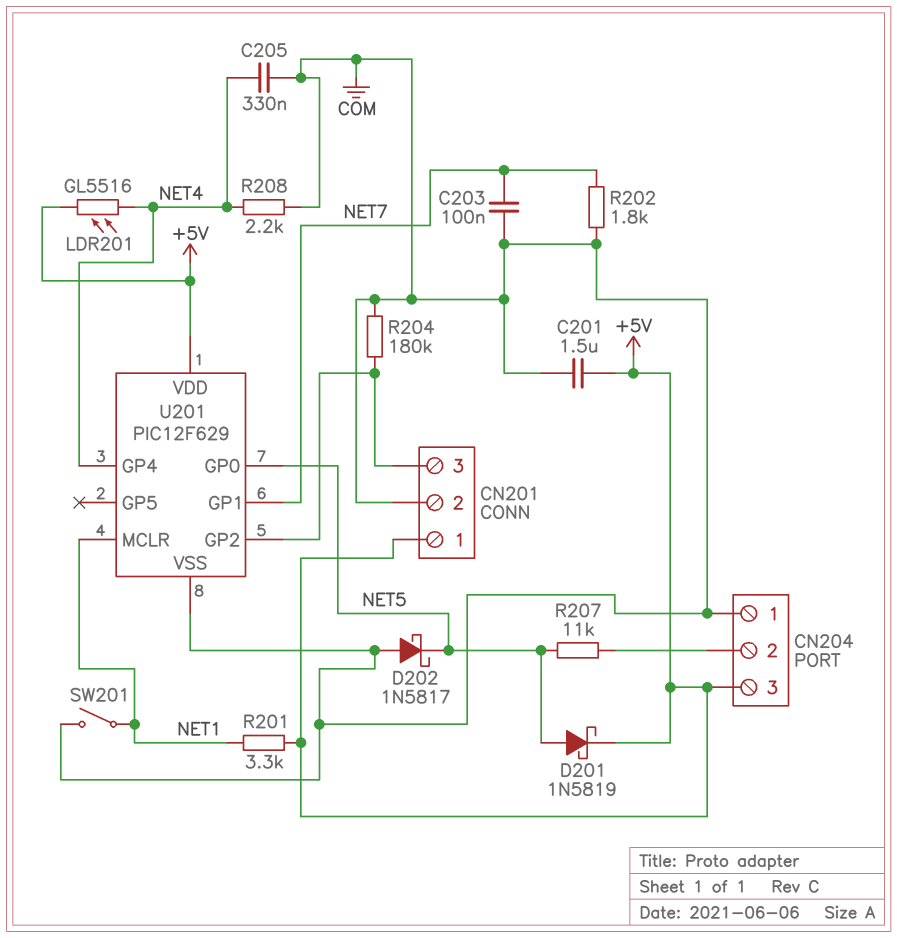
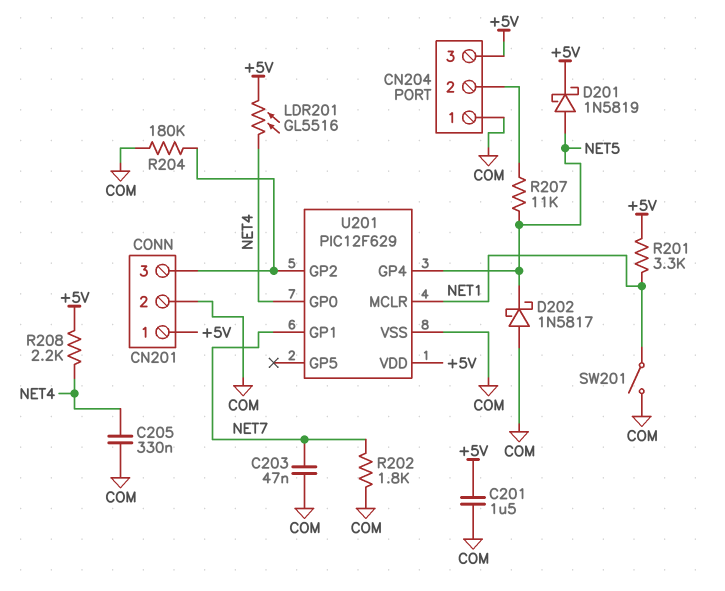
C203: 100nF (COM, NET7) -> 47nF (COM, NET7)
R208: 2.2k (COM, NET4) -> 2.2k (+5V, NET4)
U201 pin GP0: NET5 -> NET4
U201 pin GP4: NET4 -> NET5

